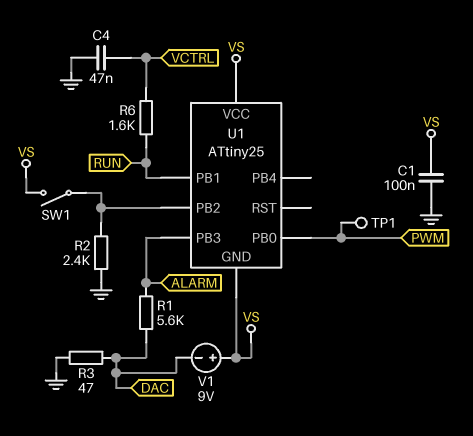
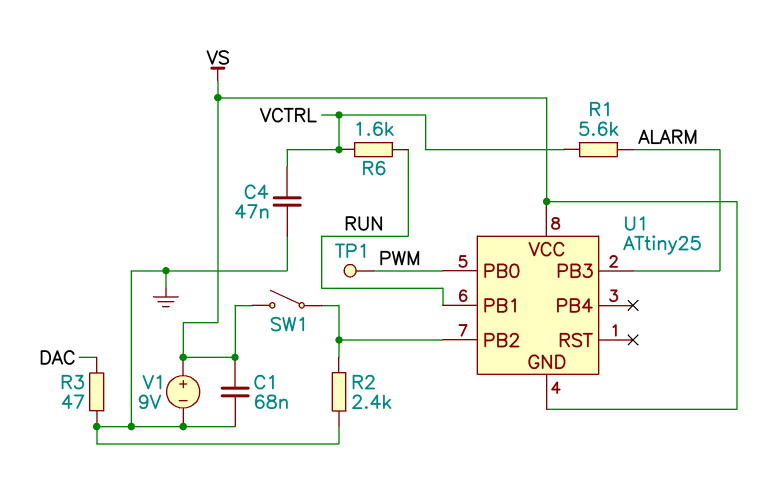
C1: 100nF (GND, VS) -> 68nF (GND, VS)
R1: 5.6k (ALARM, DAC) -> 5.6k (ALARM, VCTRL)
V1: 9V (plus VS, minus DAC) -> 9V (plus VS, minus GND)

